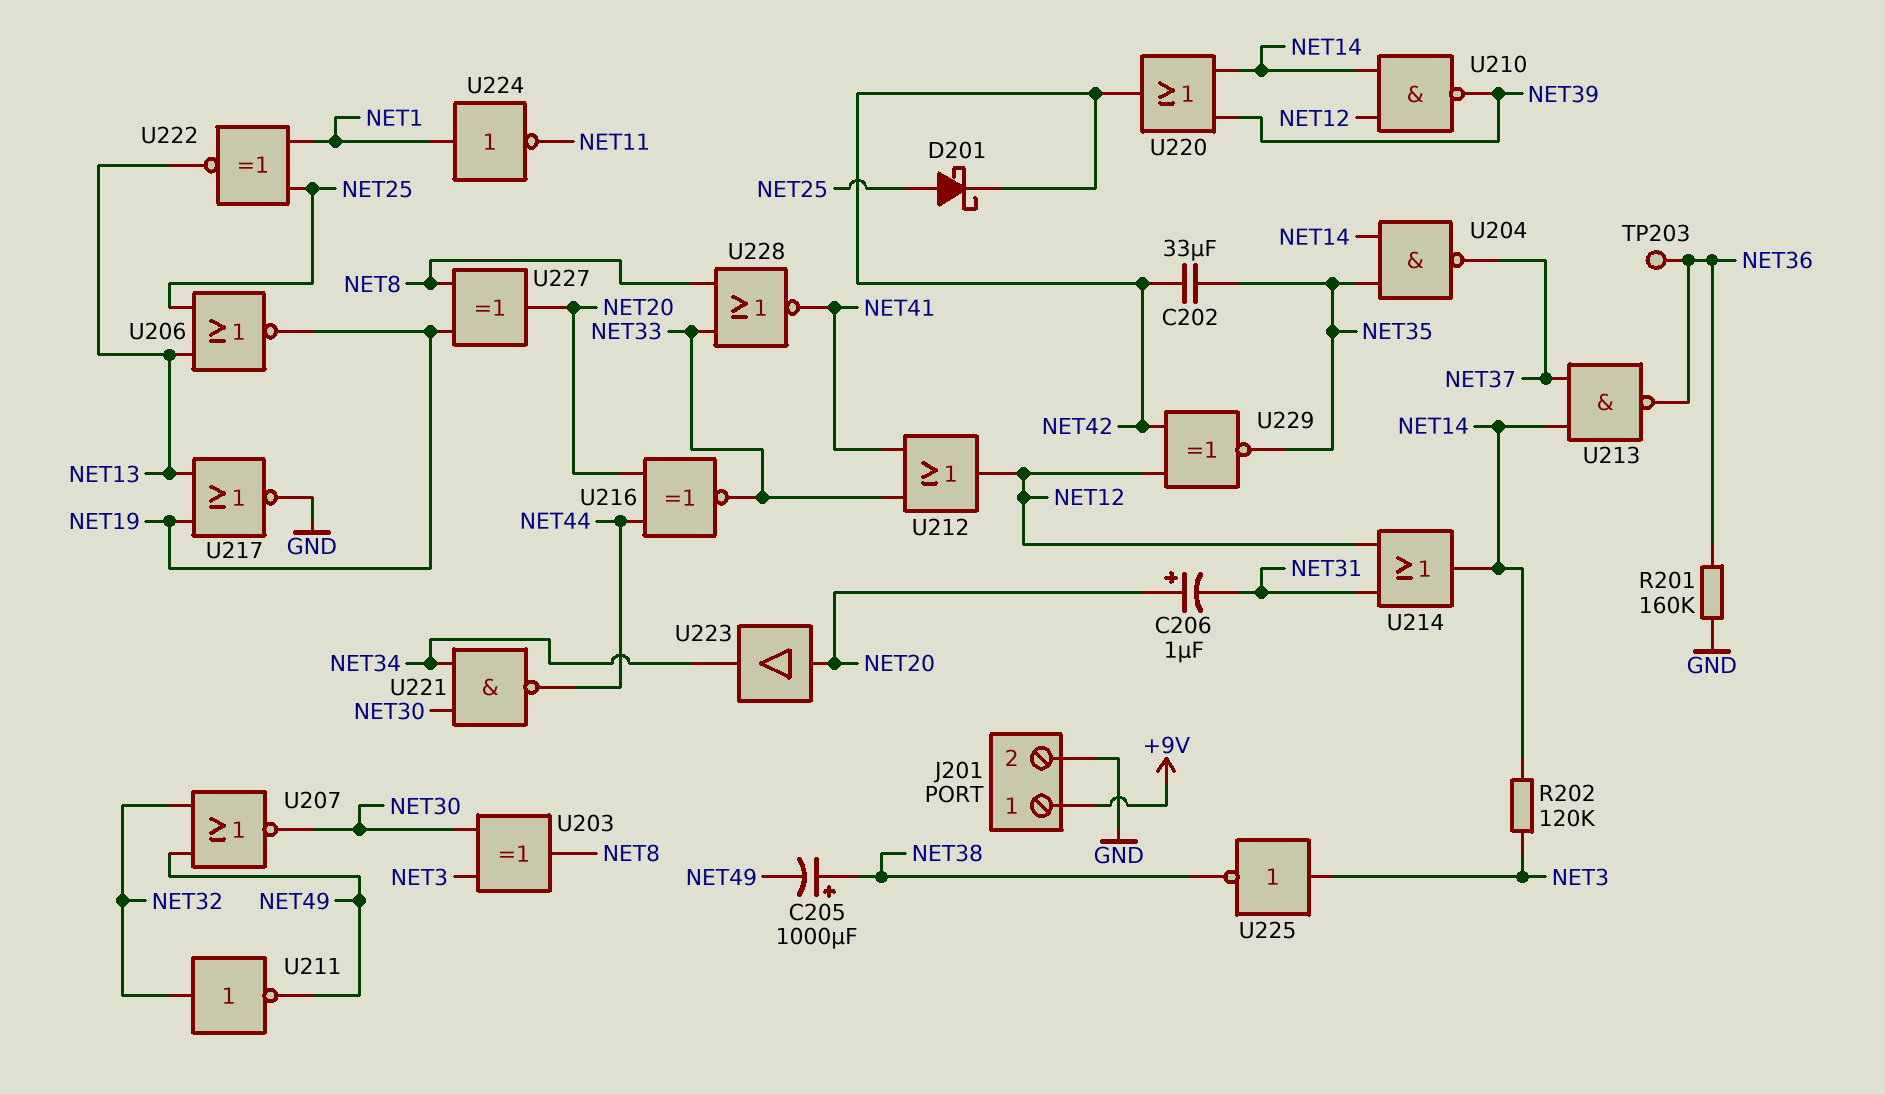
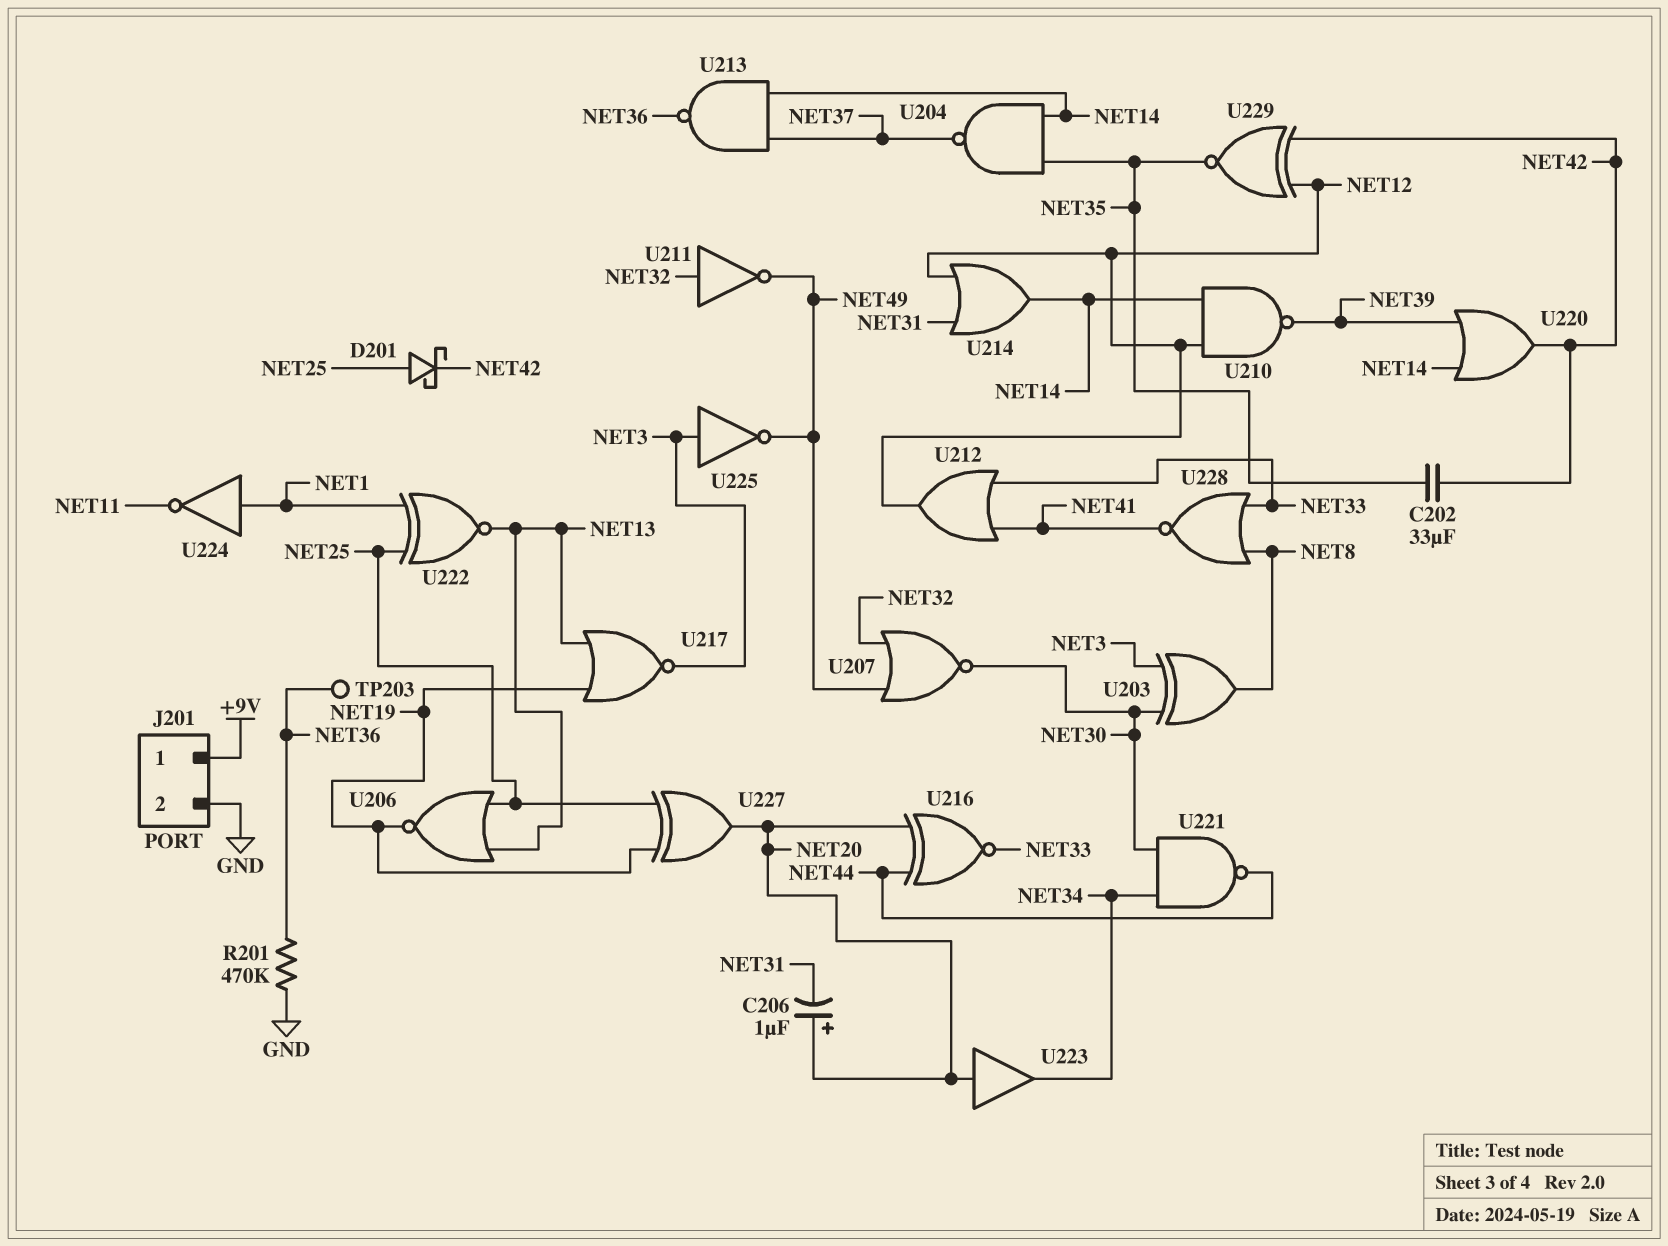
C205: 1000uF (plus NET38, minus NET49) -> none
R201: 160k (GND, NET36) -> 470k (GND, NET36)
R202: 120k (NET3, NET14) -> none
U217: NOR (in NET13, in NET19, out GND) -> NOR (in NET13, in NET19, out NET3)
U225: NOT (in NET3, out NET38) -> NOT (in NET3, out NET49)
U227: XOR (in NET8, in NET19, out NET20) -> XOR (in NET19, in NET25, out NET20)

